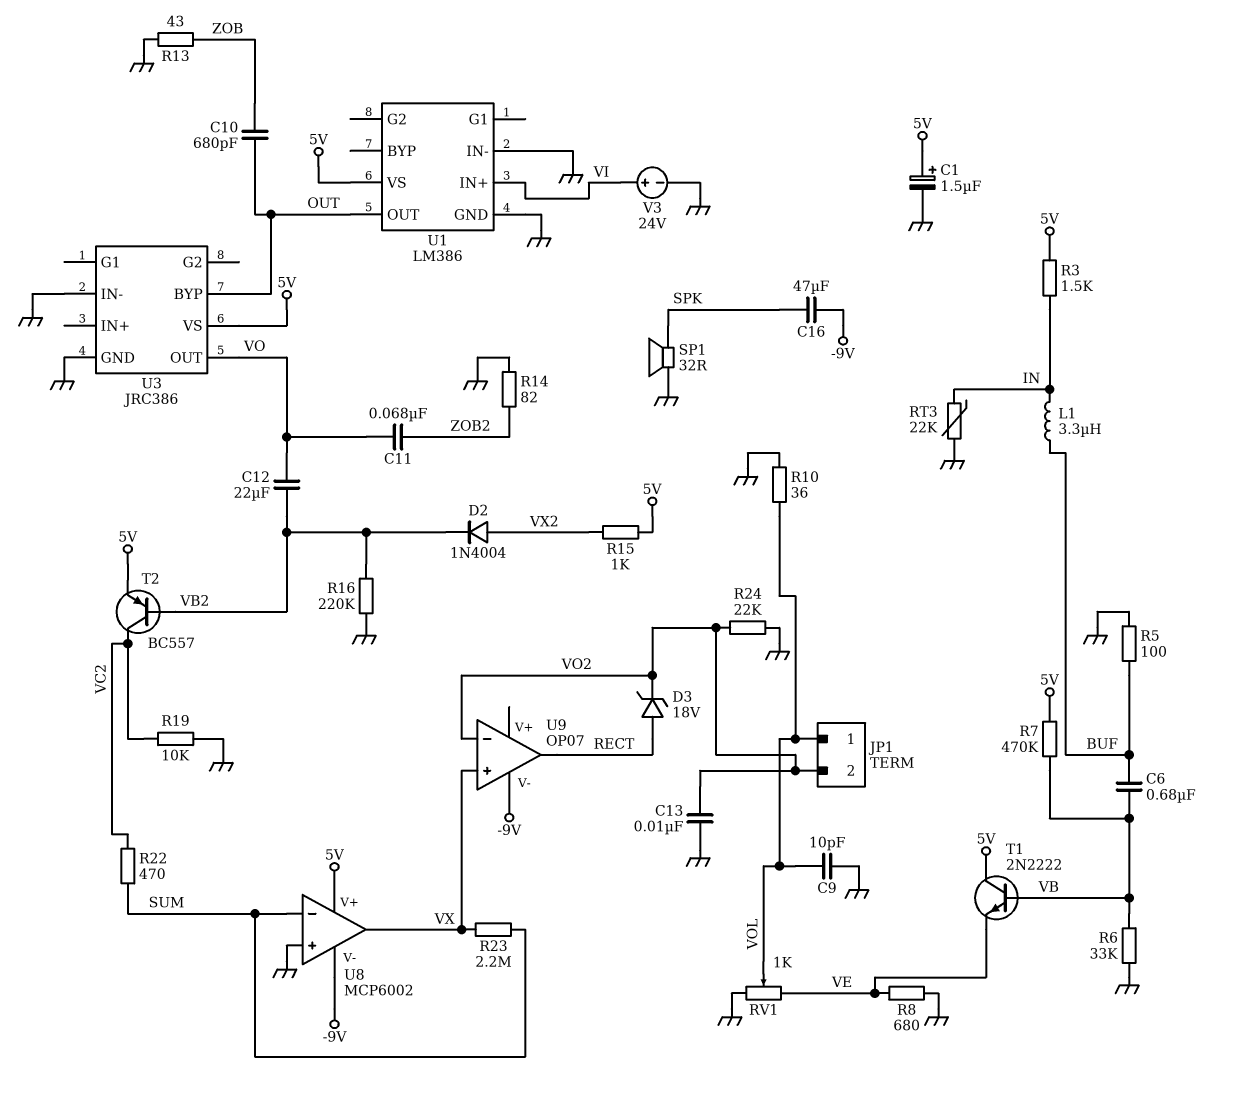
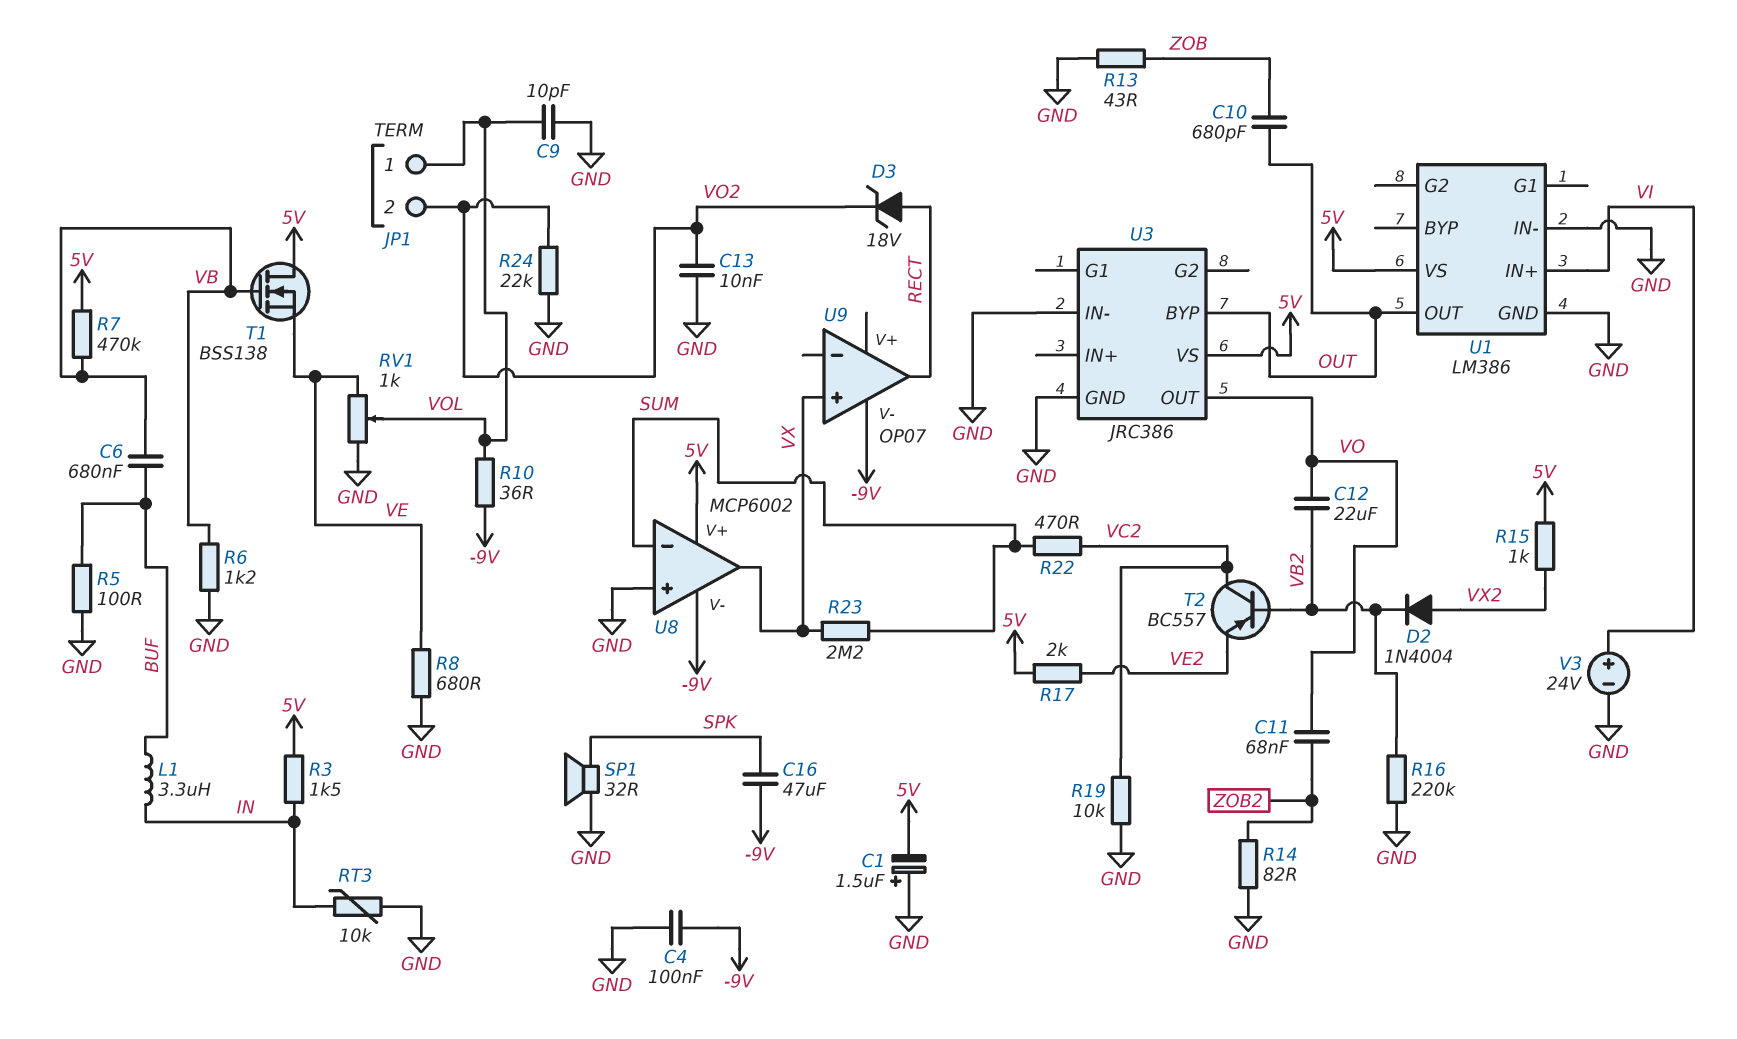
C1: 1.5uF (plus 5V, minus GND) -> 1.5uF (plus GND, minus 5V)
C4: none -> 100nF (-9V, GND)
R6: 33k (GND, VB) -> 1.2k (GND, VB)
R10: 36 (GND, VOL) -> 36 (-9V, VOL)
R17: none -> 2k (5V, VE2)
RT3: 22k (GND, IN) -> 10k (GND, IN)
T1: NPN 2N2222 (B VB, C 5V, E VE) -> NMOS BSS138 (G VB, D 5V, S VE)
T2: PNP BC557 (B VB2, C VC2, E 5V) -> PNP BC557 (B VB2, C VC2, E VE2)
U9 pin in-: VO2 -> none

